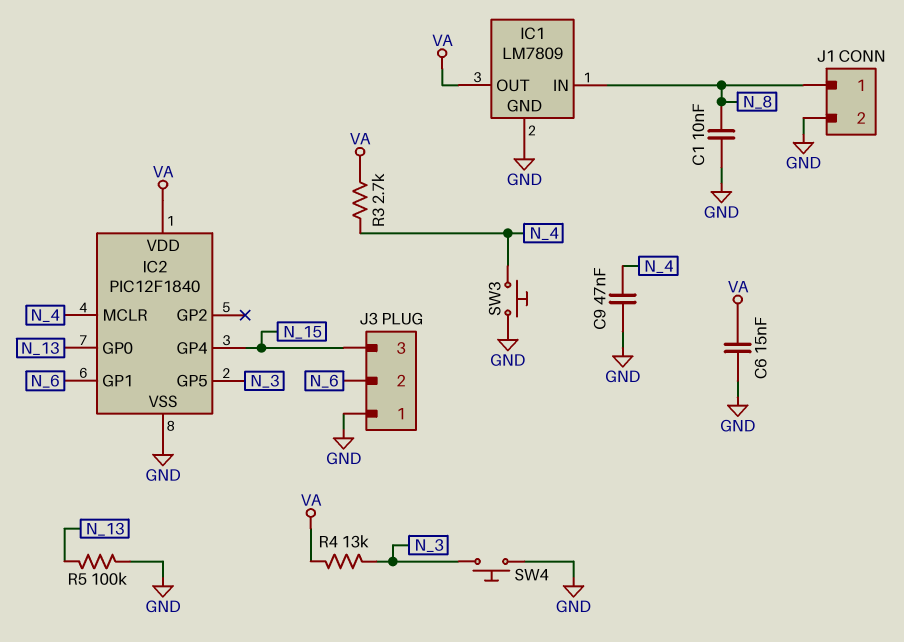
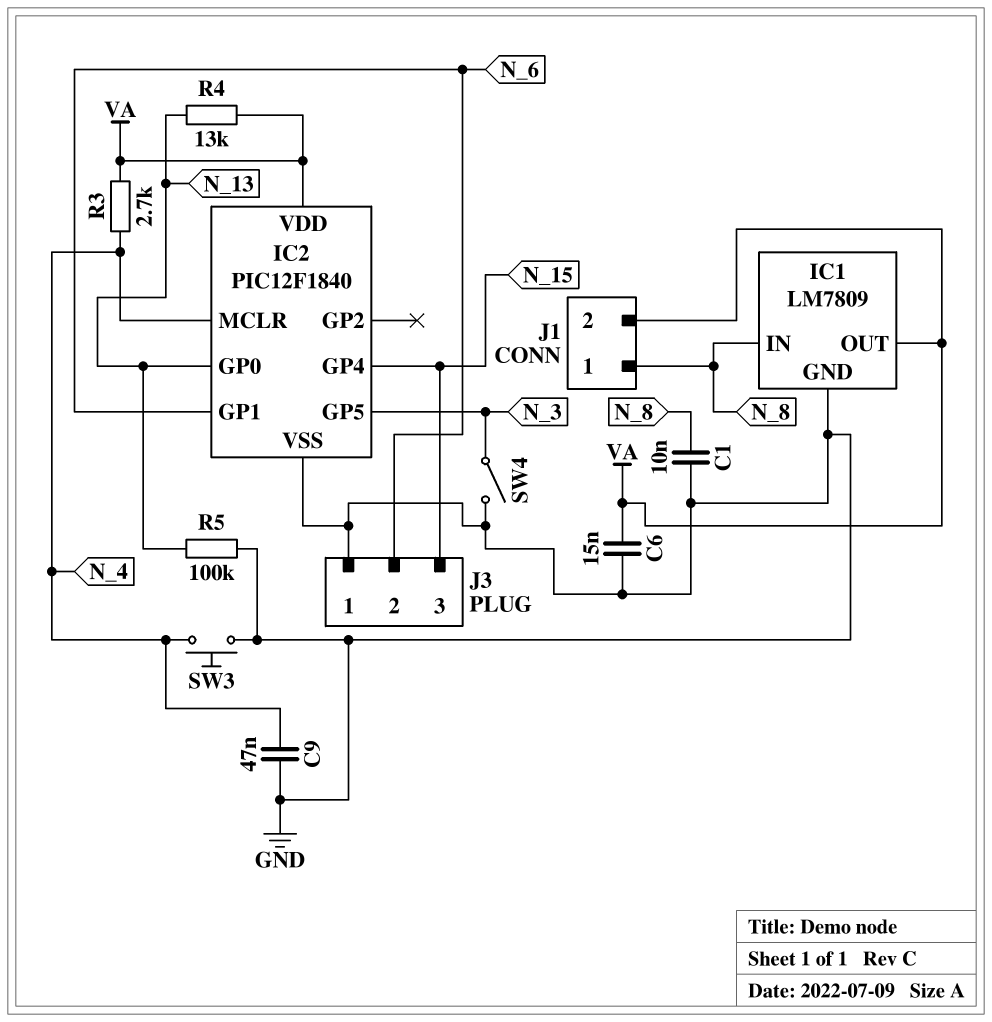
J1 pin 2: GND -> VA
R4: 13k (N_3, VA) -> 13k (N_13, VA)
SW4: button (GND, N_3) -> switch (GND, N_3)

